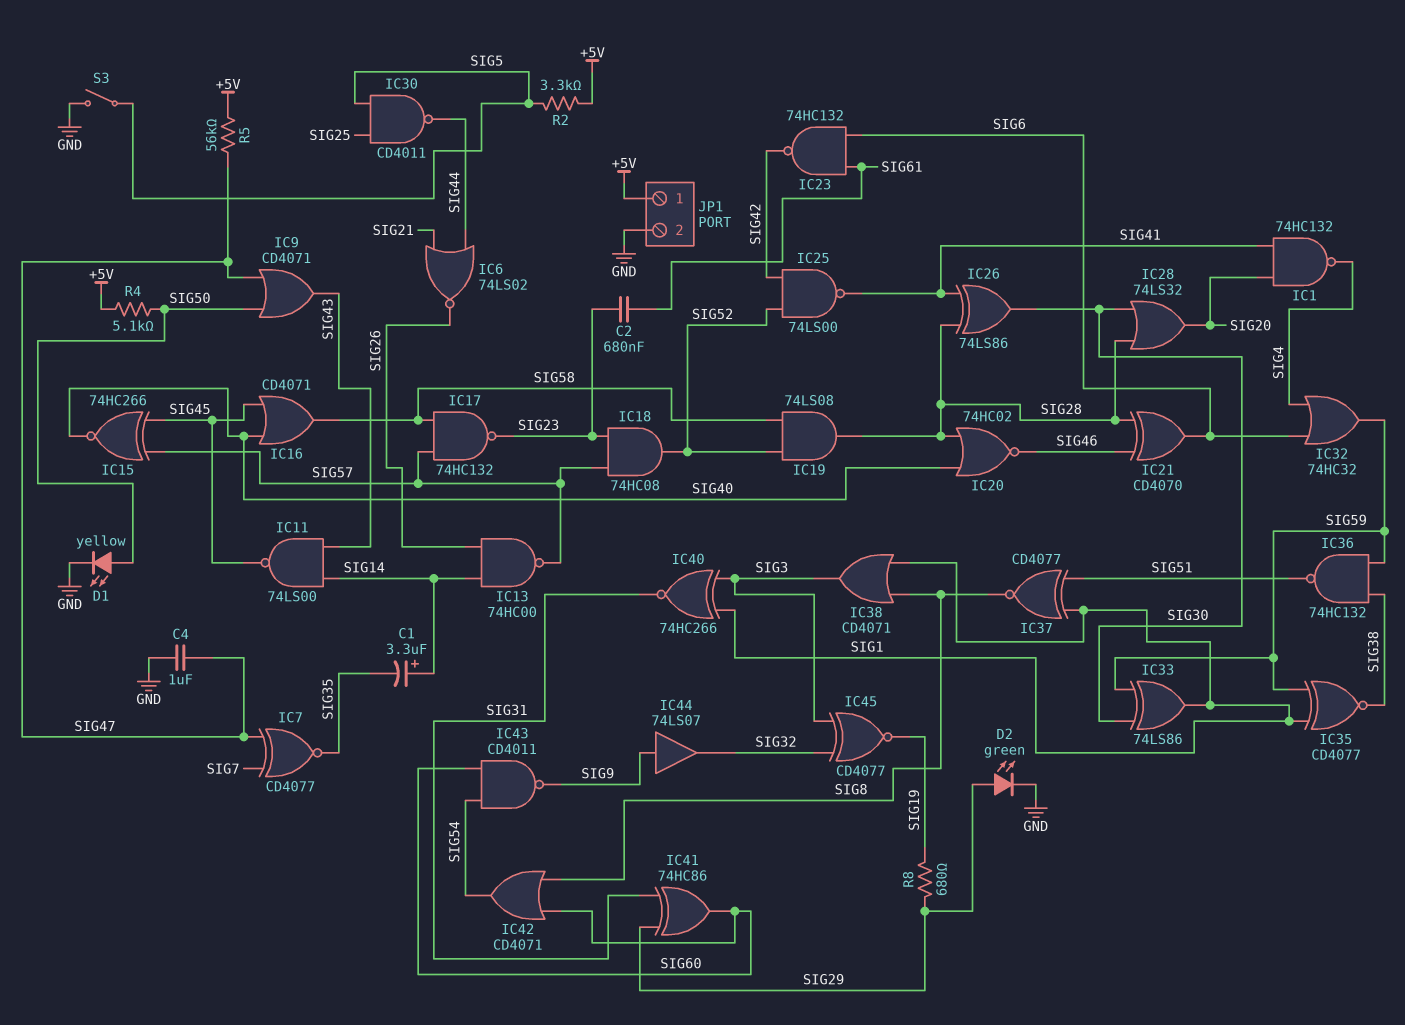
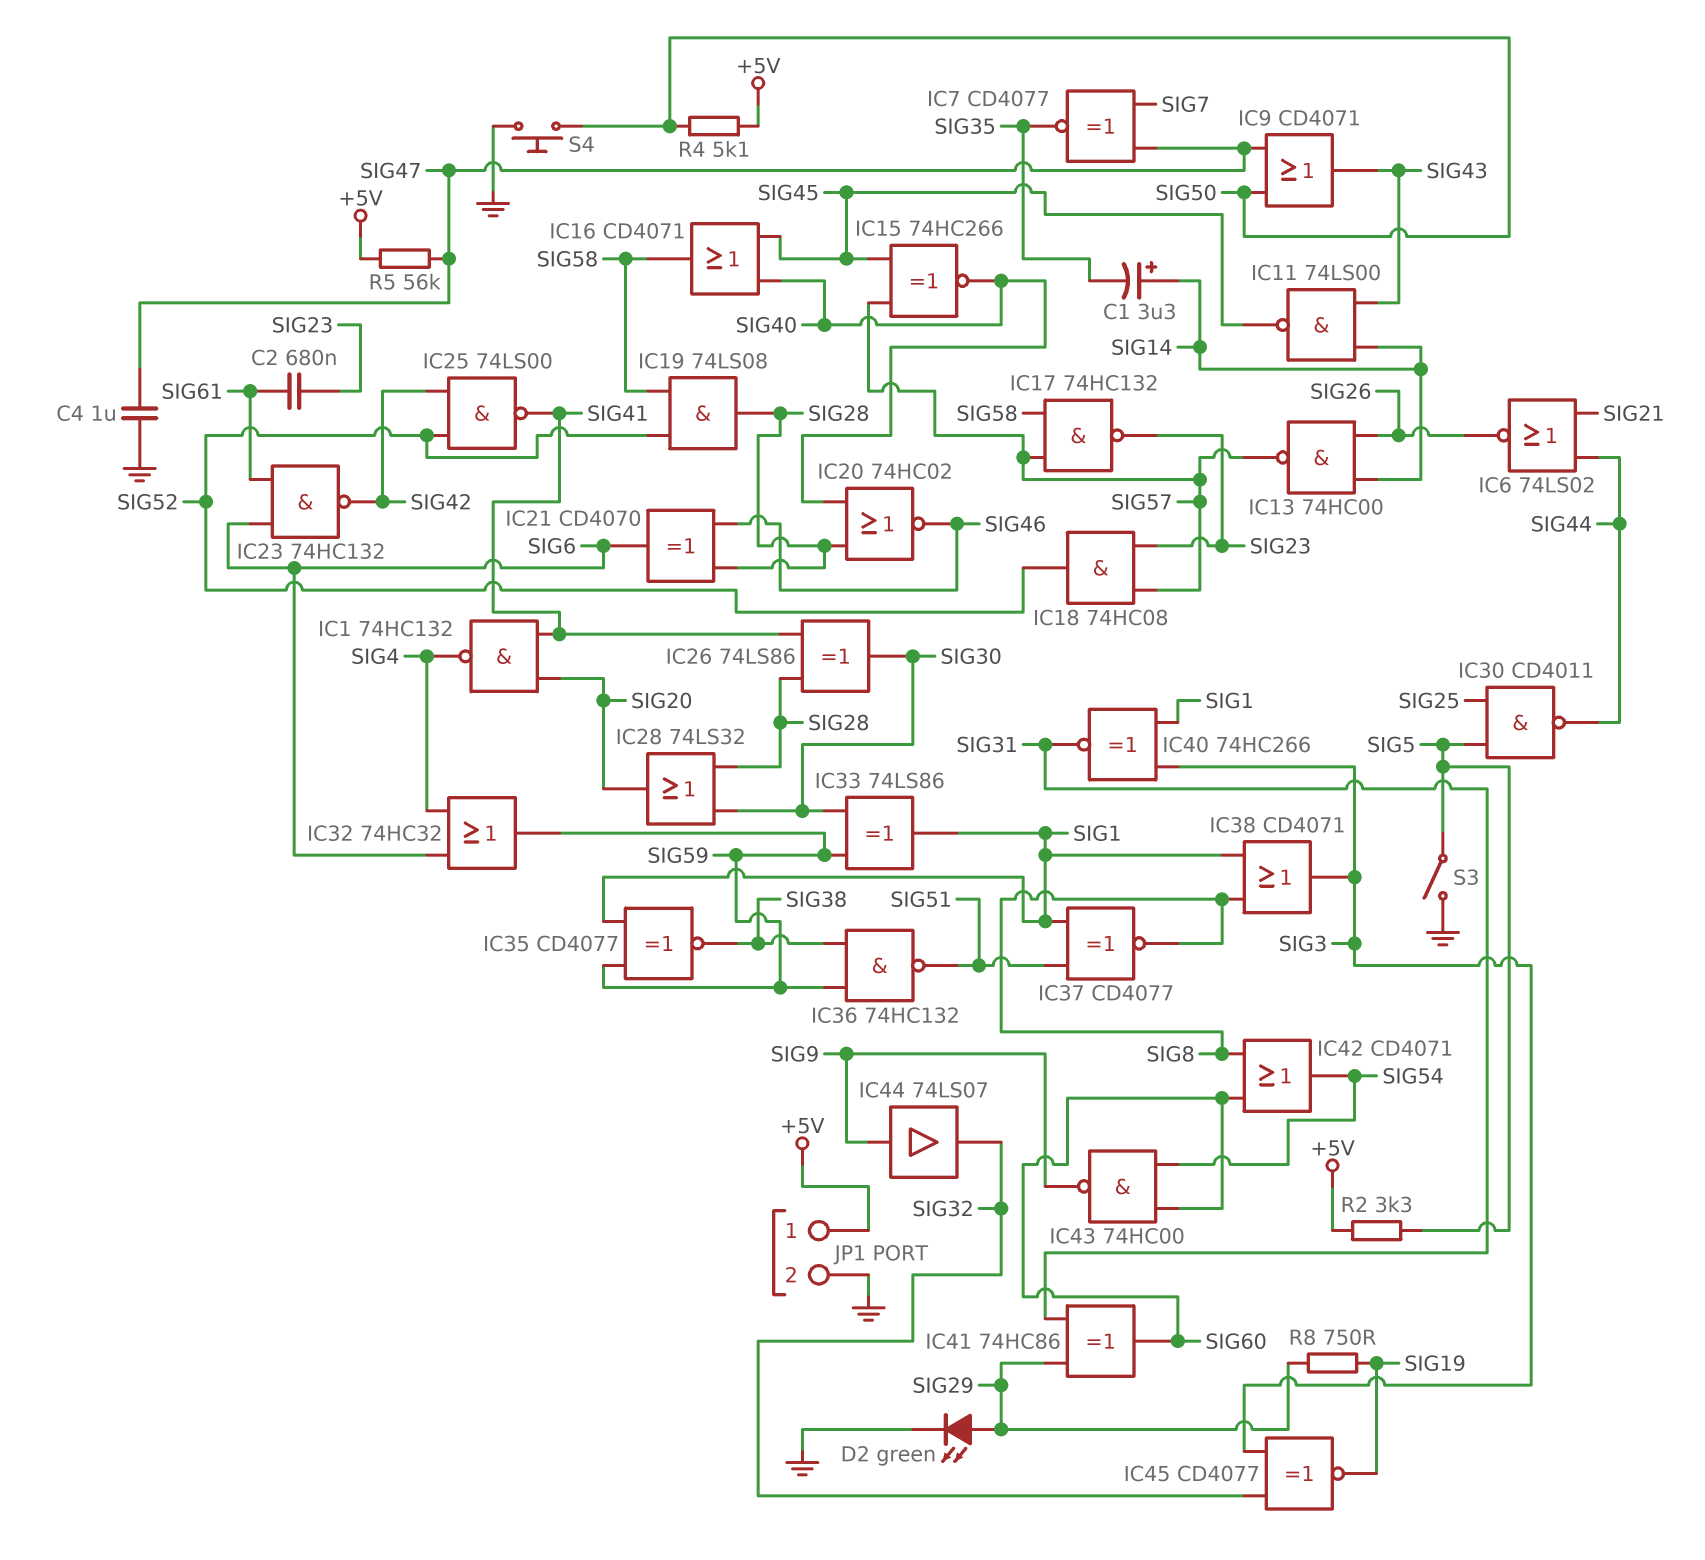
D1: LED yellow (A SIG50, K GND) -> none
IC43: NAND CD4011 (in SIG54, in SIG60, out SIG9) -> NAND 74HC00 (in SIG54, in SIG60, out SIG9)
R8: 680 (SIG19, SIG29) -> 750 (SIG19, SIG29)
S4: none -> button (GND, SIG50)

